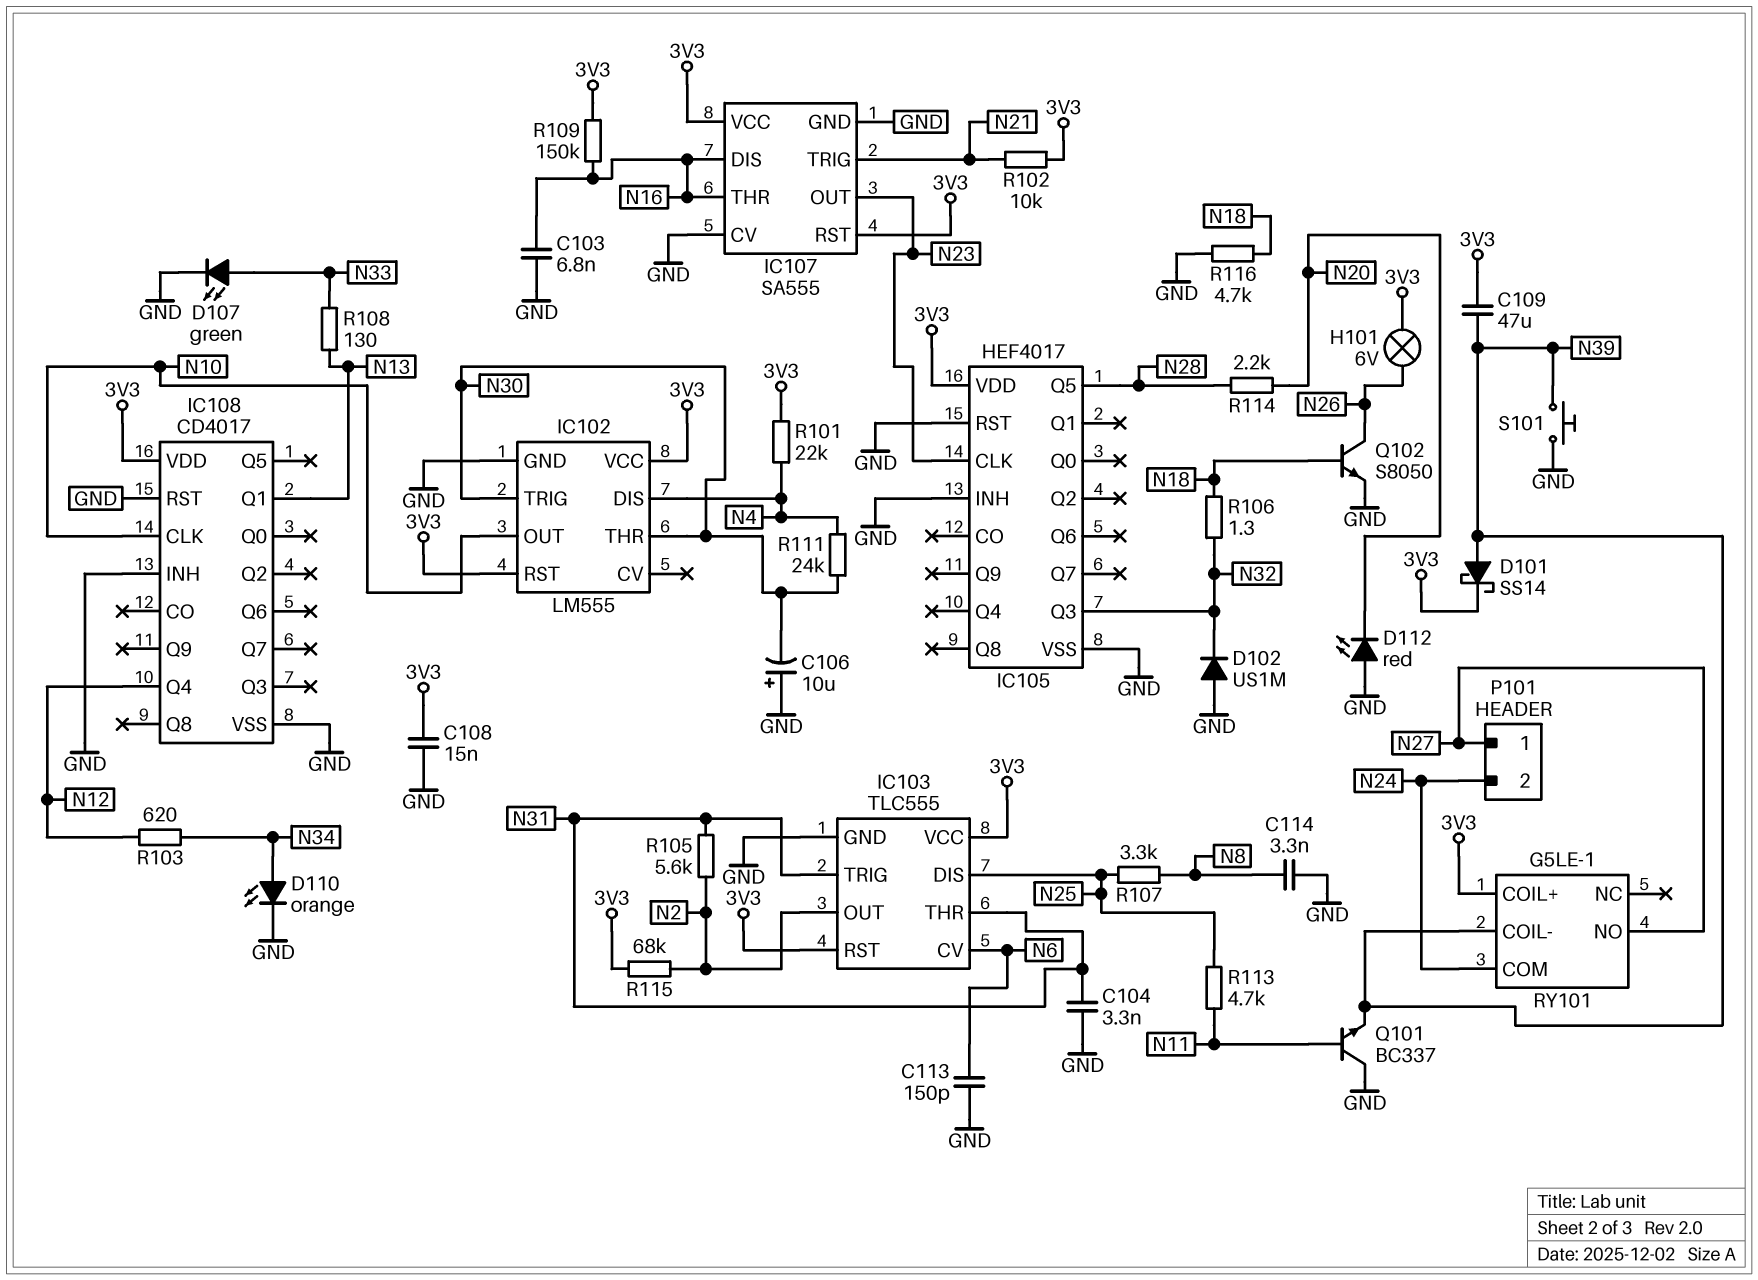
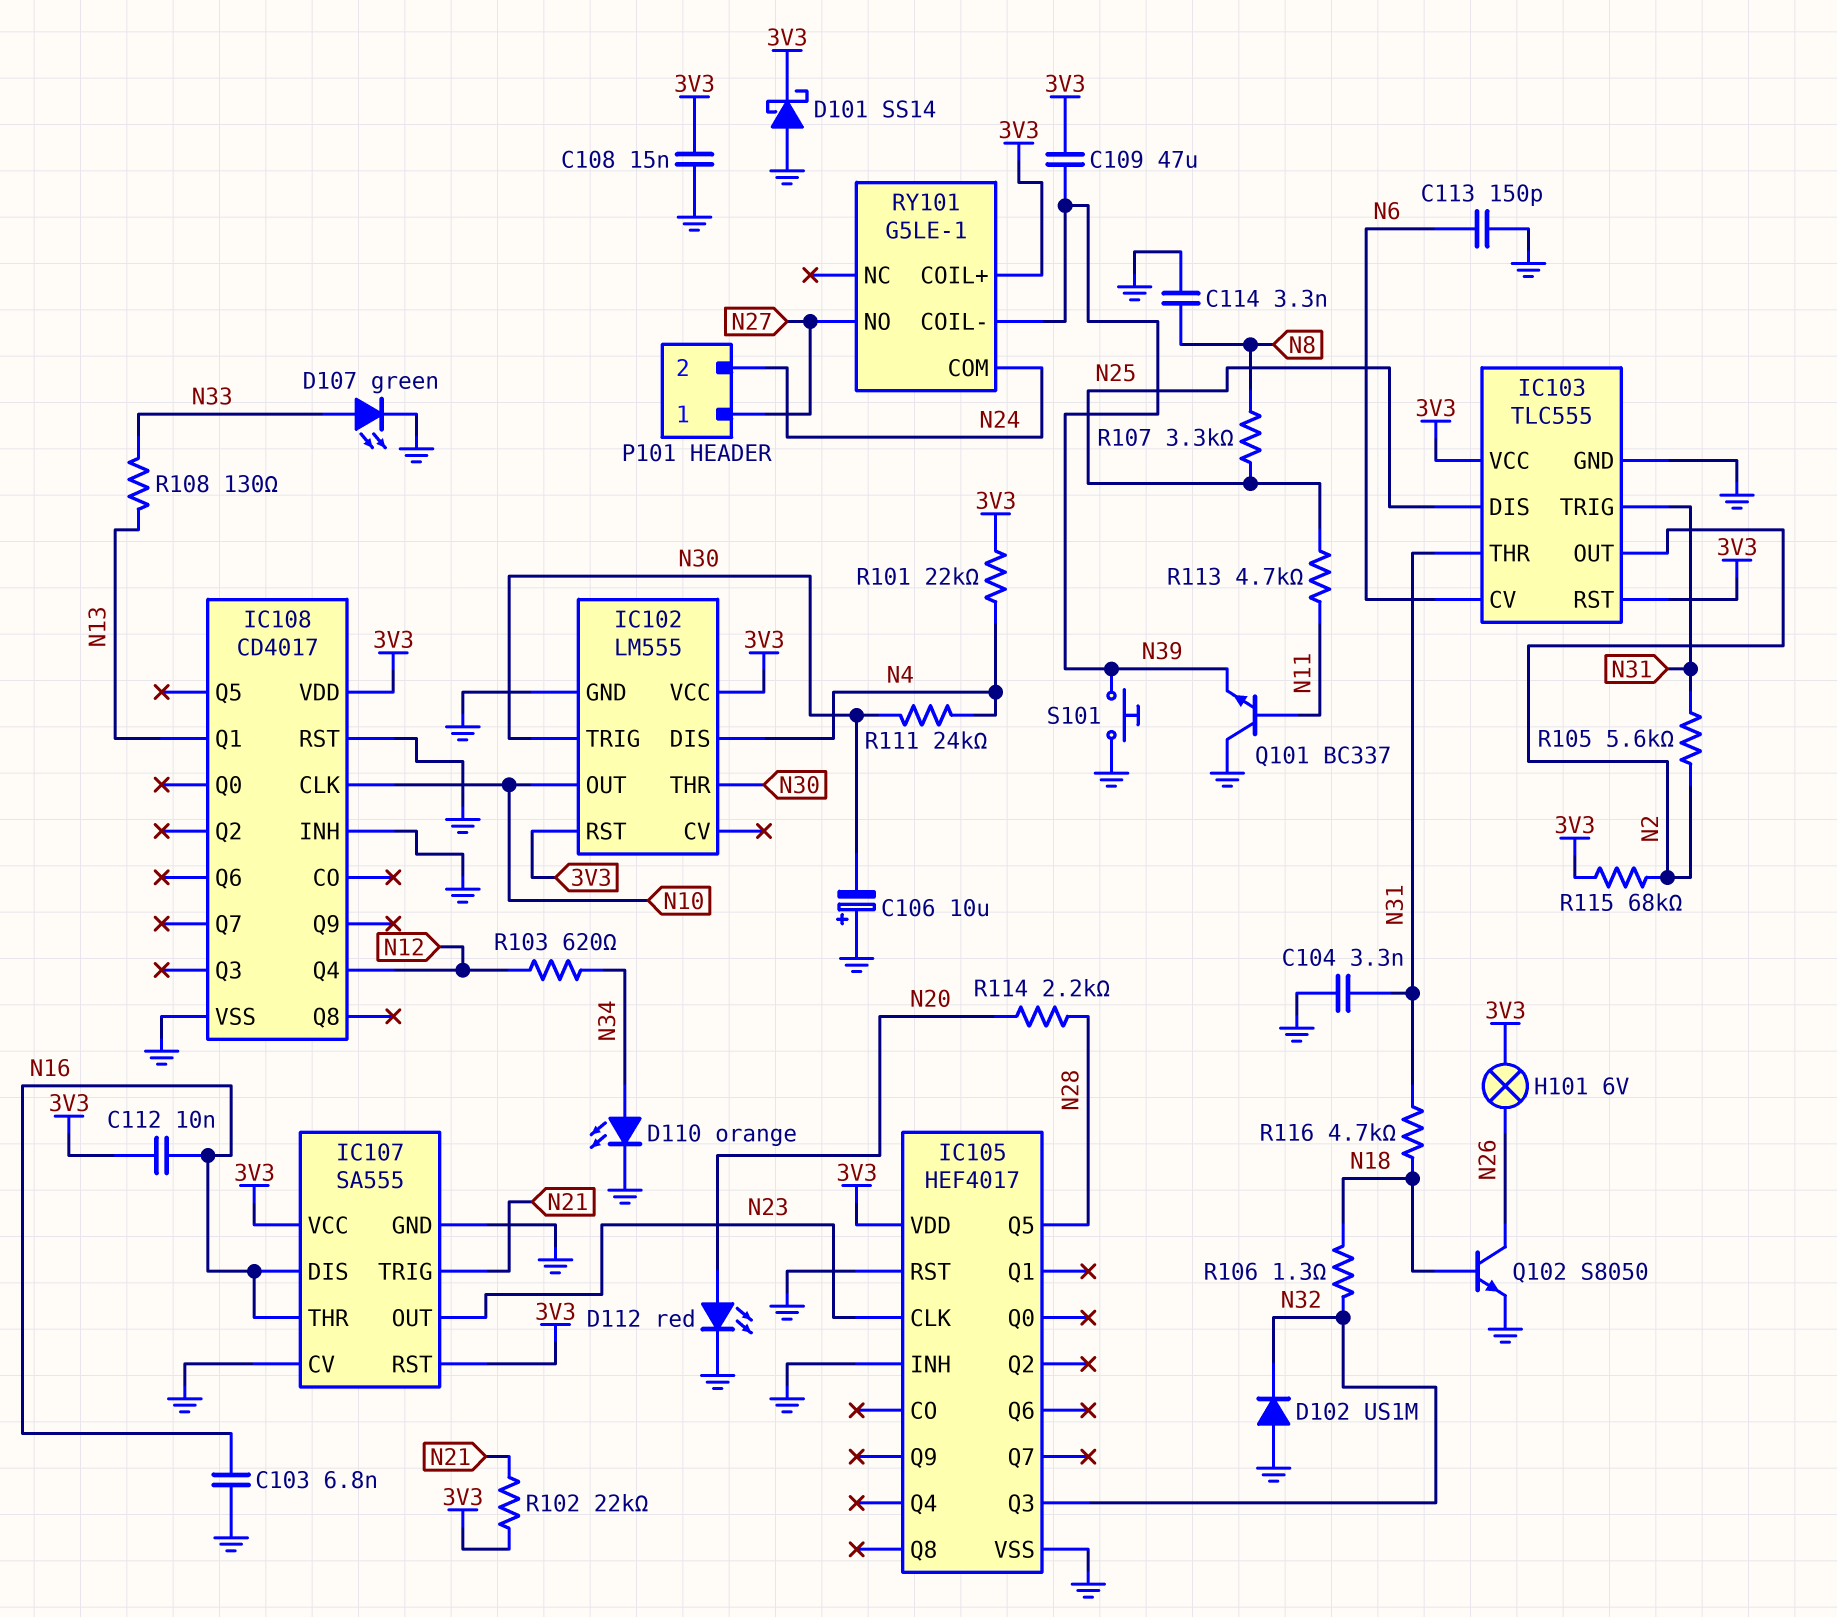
C112: none -> 10nF (3V3, N16)
D101: schottky SS14 (A N39, K 3V3) -> schottky SS14 (A GND, K 3V3)
D112: LED red (A GND, K N20) -> LED red (A N20, K GND)
R102: 10k (3V3, N21) -> 22k (3V3, N21)
R109: 150k (3V3, N16) -> none
R116: 4.7k (GND, N18) -> 4.7k (N18, N31)

